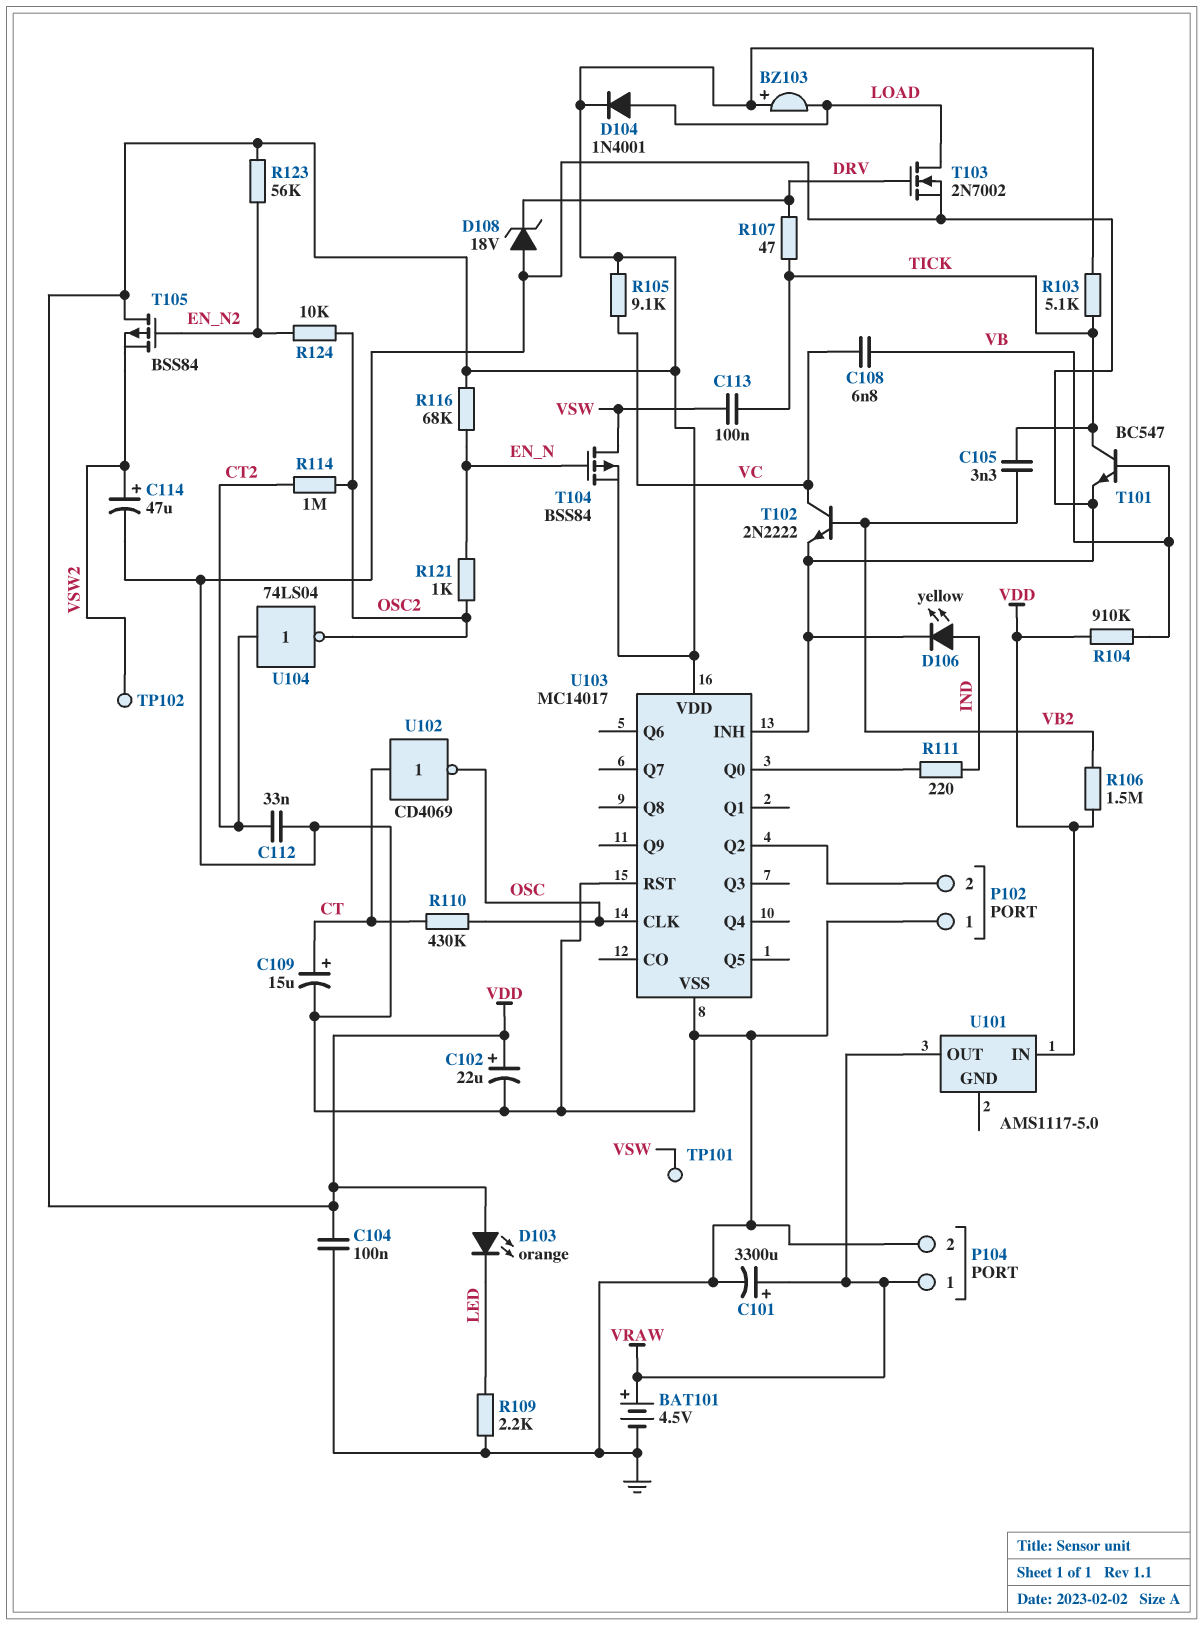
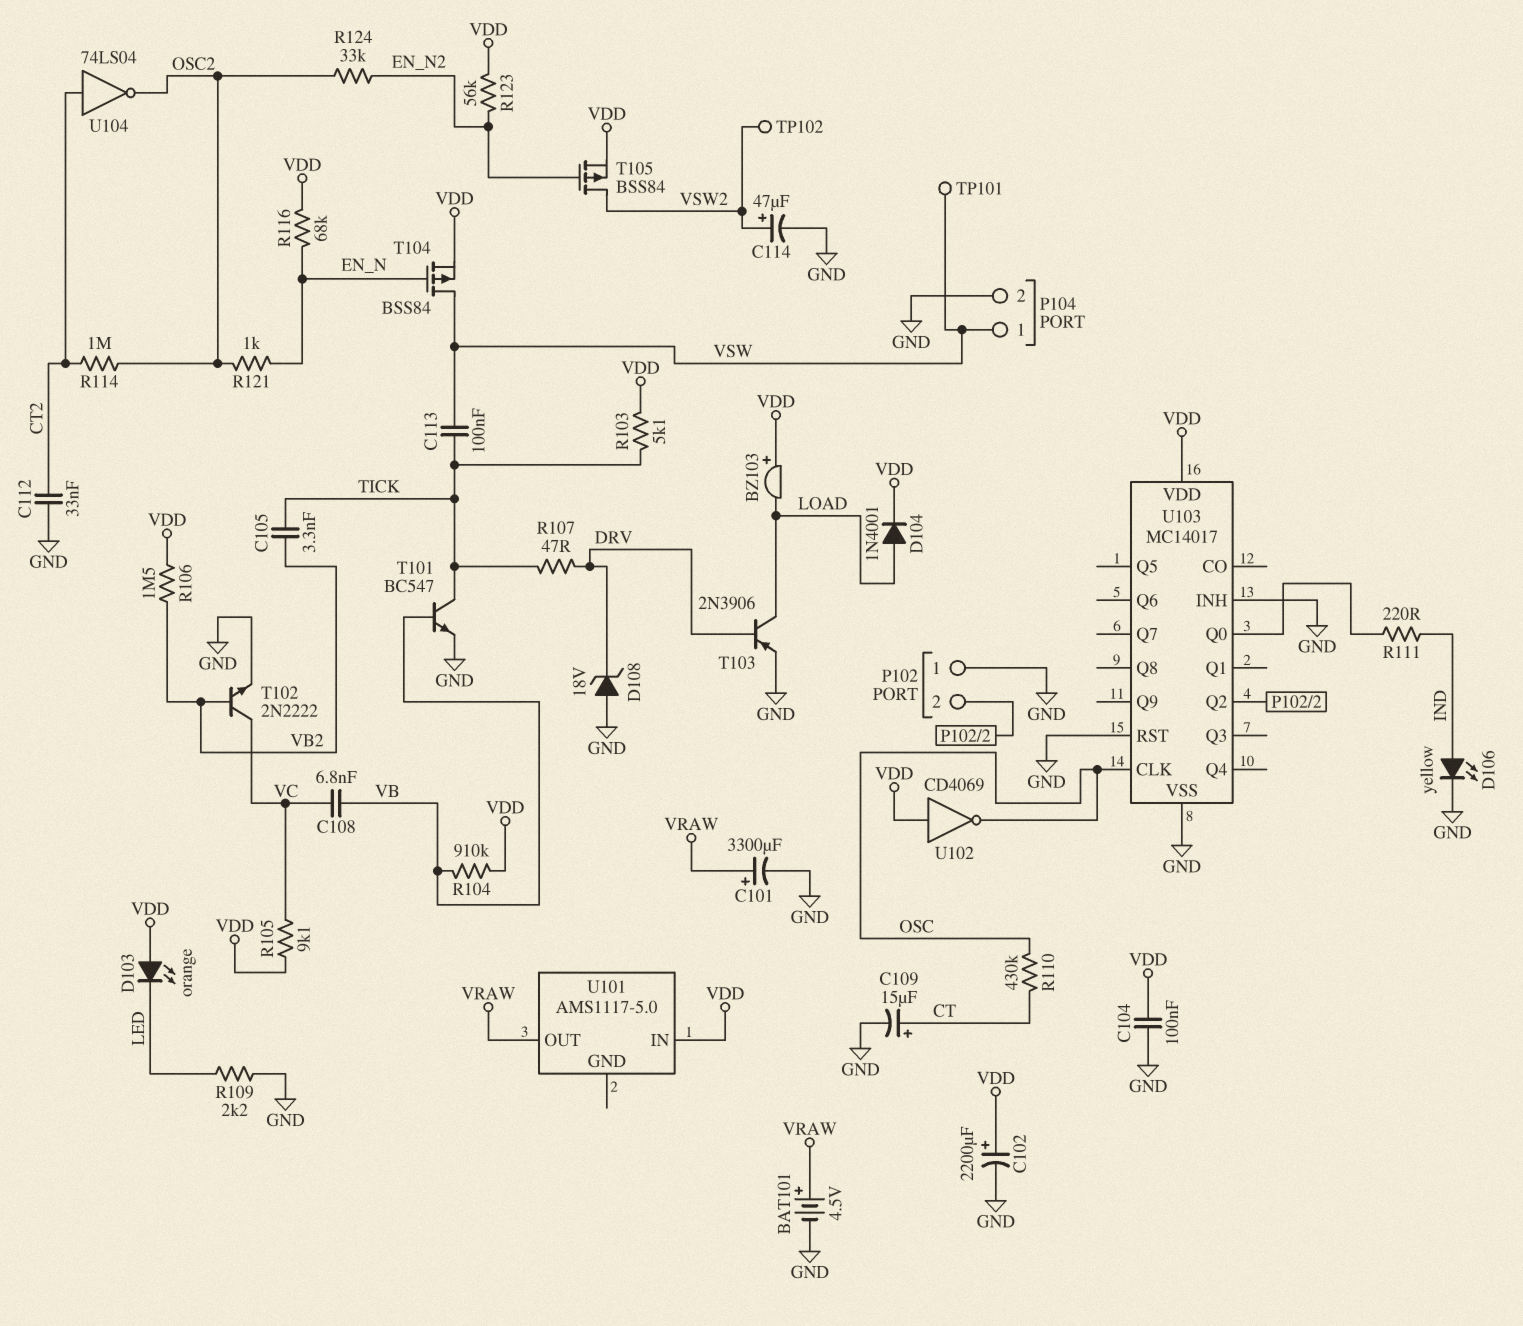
C102: 22uF (plus VDD, minus GND) -> 2200uF (plus VDD, minus GND)
P104 pin 1: VRAW -> VSW
R124: 10k (EN_N2, OSC2) -> 33k (EN_N2, OSC2)
T103: NMOS 2N7002 (G DRV, D LOAD, S GND) -> PNP 2N3906 (B DRV, C LOAD, E GND)
T105: PMOS BSS84 (G EN_N2, D VDD, S VSW2) -> PMOS BSS84 (G EN_N2, D VSW2, S VDD)
U102: NOT CD4069 (in CT, out OSC) -> NOT CD4069 (in VDD, out OSC)

